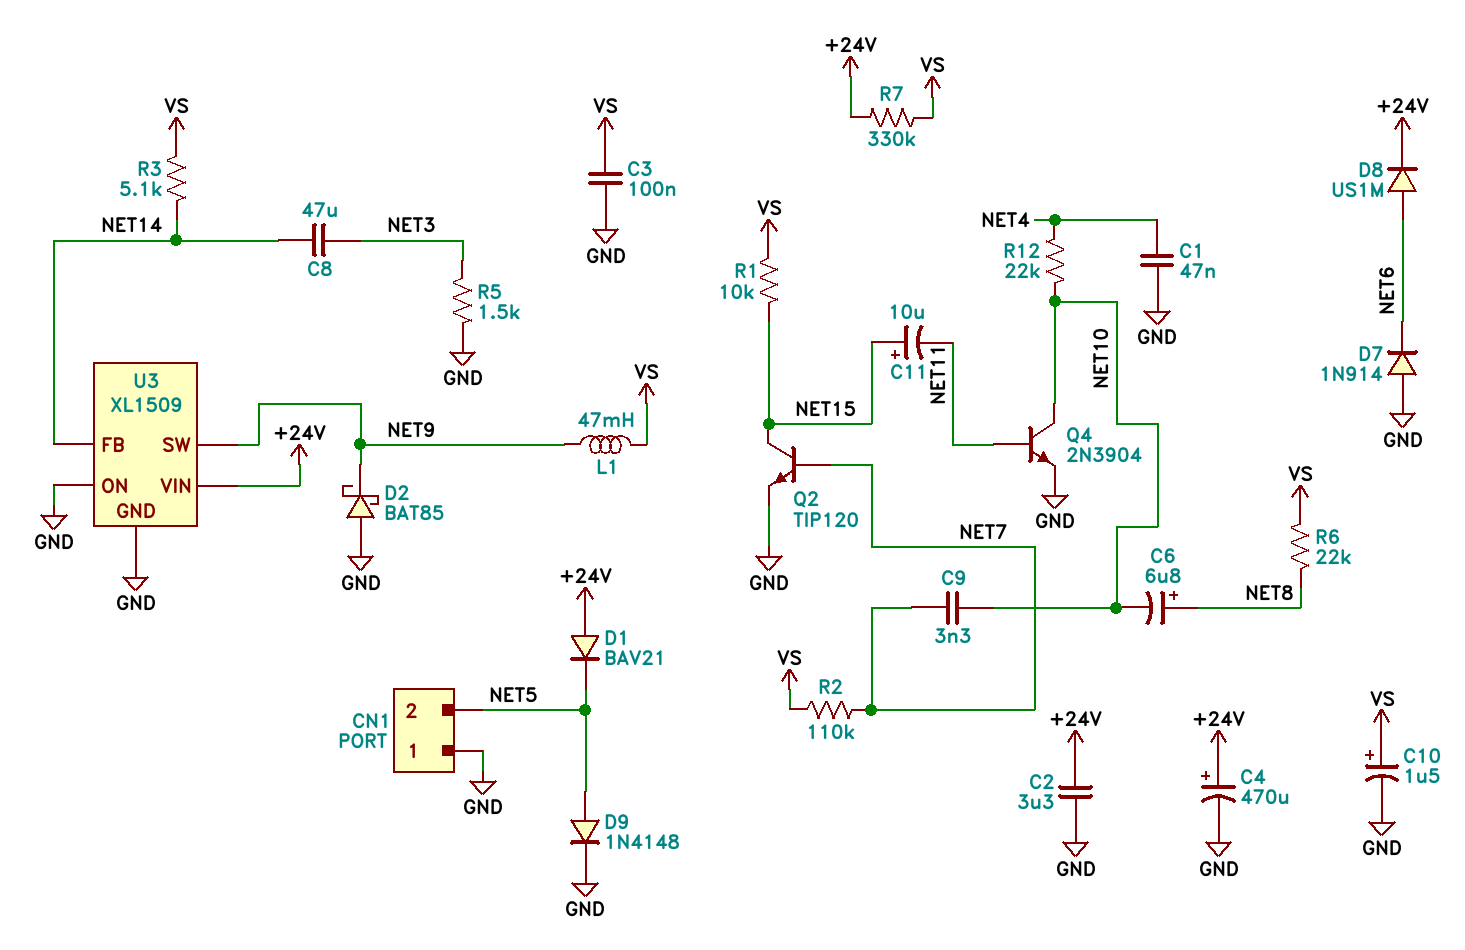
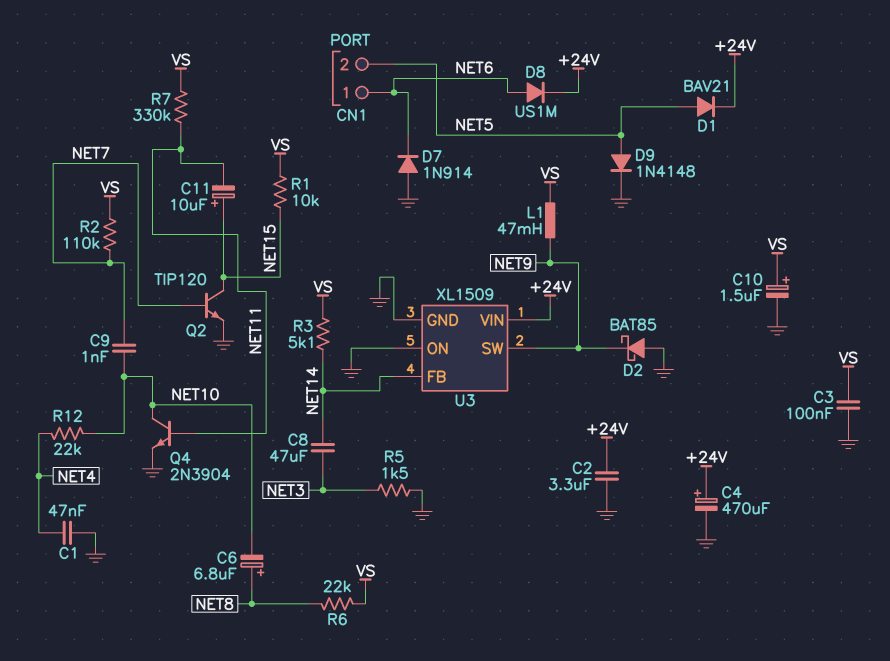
C9: 3.3nF (NET7, NET10) -> 1nF (NET7, NET10)
CN1 pin 1: GND -> NET6
D1: diode BAV21 (A +24V, K NET5) -> diode BAV21 (A NET5, K +24V)
R7: 330k (+24V, VS) -> 330k (NET11, VS)

